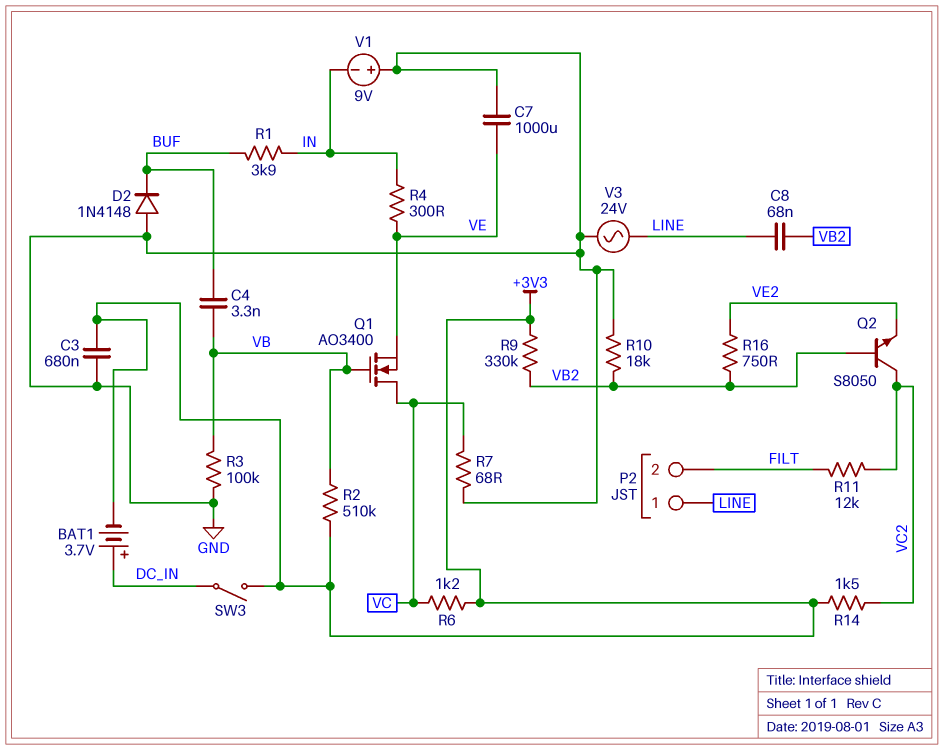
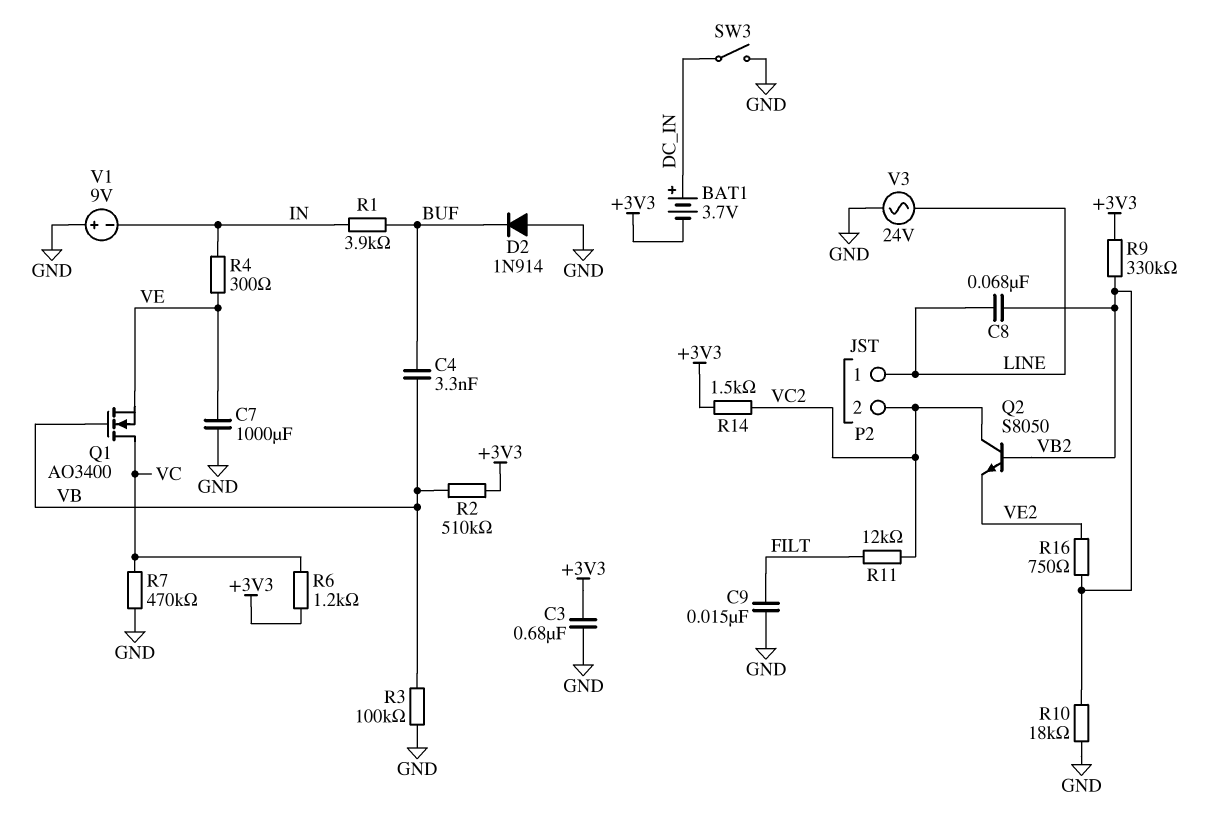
C9: none -> 15nF (FILT, GND)
D2: diode 1N4148 (A GND, K BUF) -> diode 1N914 (A GND, K BUF)
P2 pin 2: FILT -> VC2
R7: 68 (GND, VC) -> 470k (GND, VC)
SW3: switch (+3V3, DC_IN) -> switch (DC_IN, GND)

